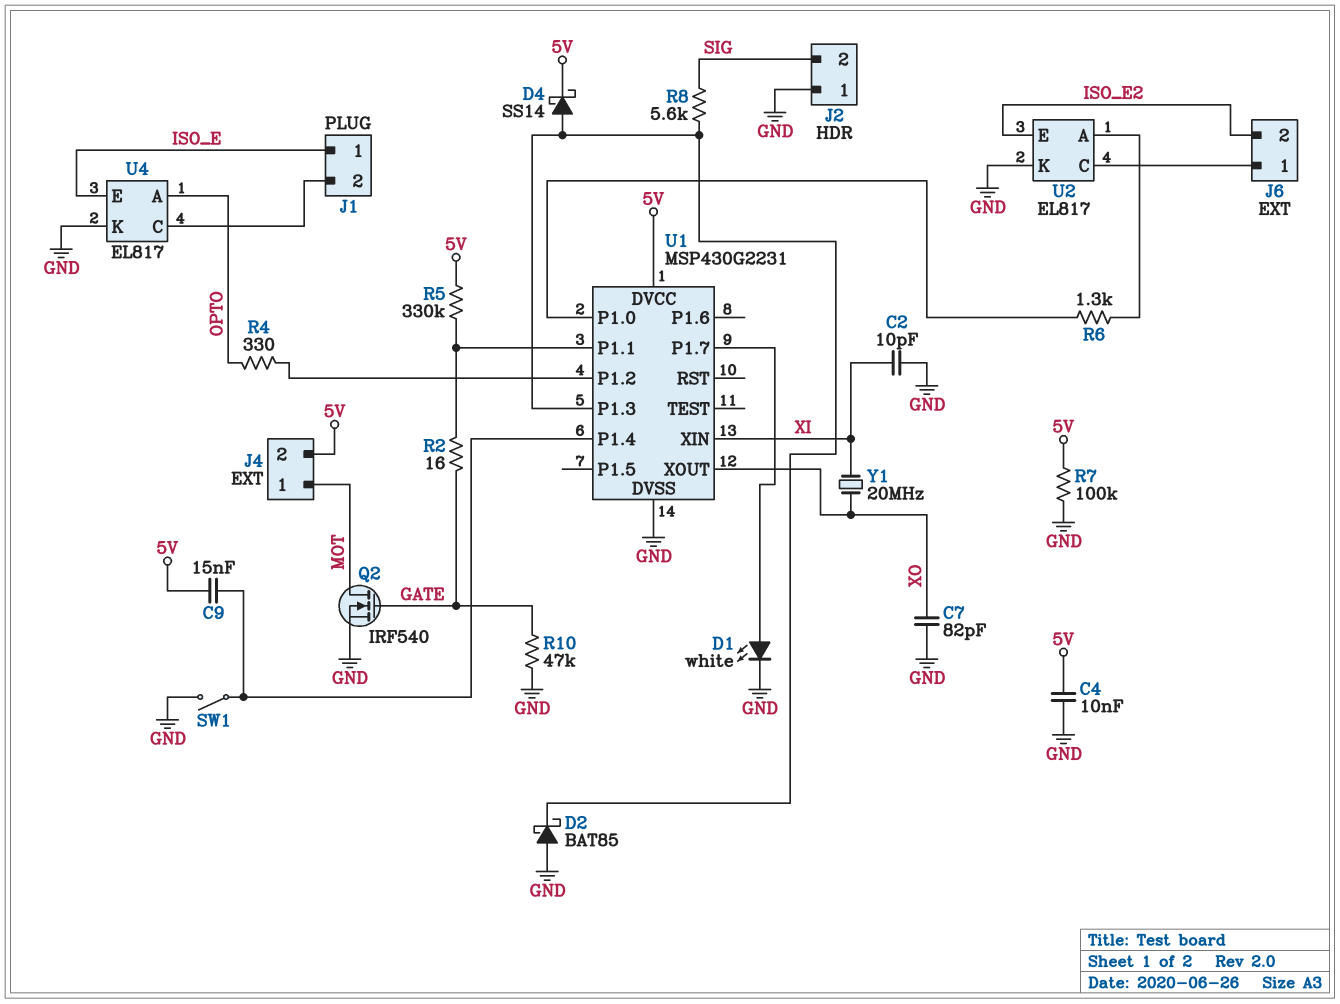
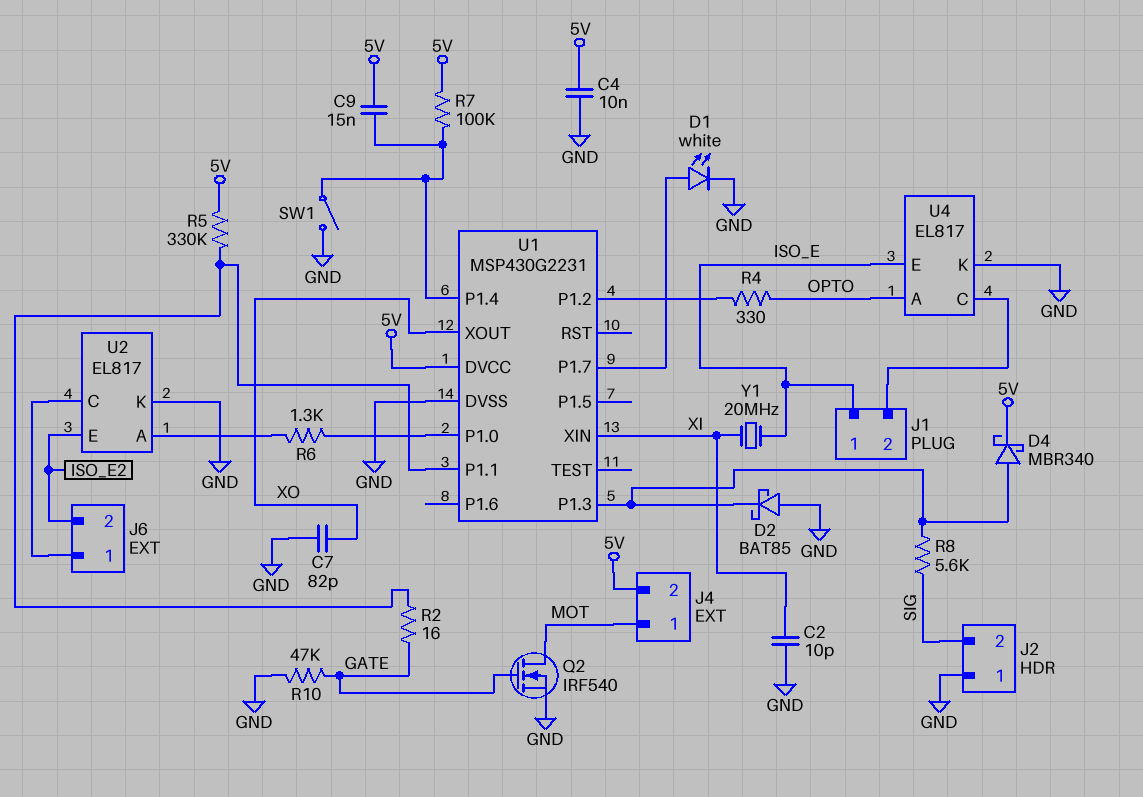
D4: schottky SS14 (A U1/P1.3, K 5V) -> schottky MBR340 (A U1/P1.3, K 5V)
R7: 100k (5V, GND) -> 100k (5V, U1/P1.4)
Y1: 20MHz (XI, XO) -> 20MHz (ISO_E, XI)

